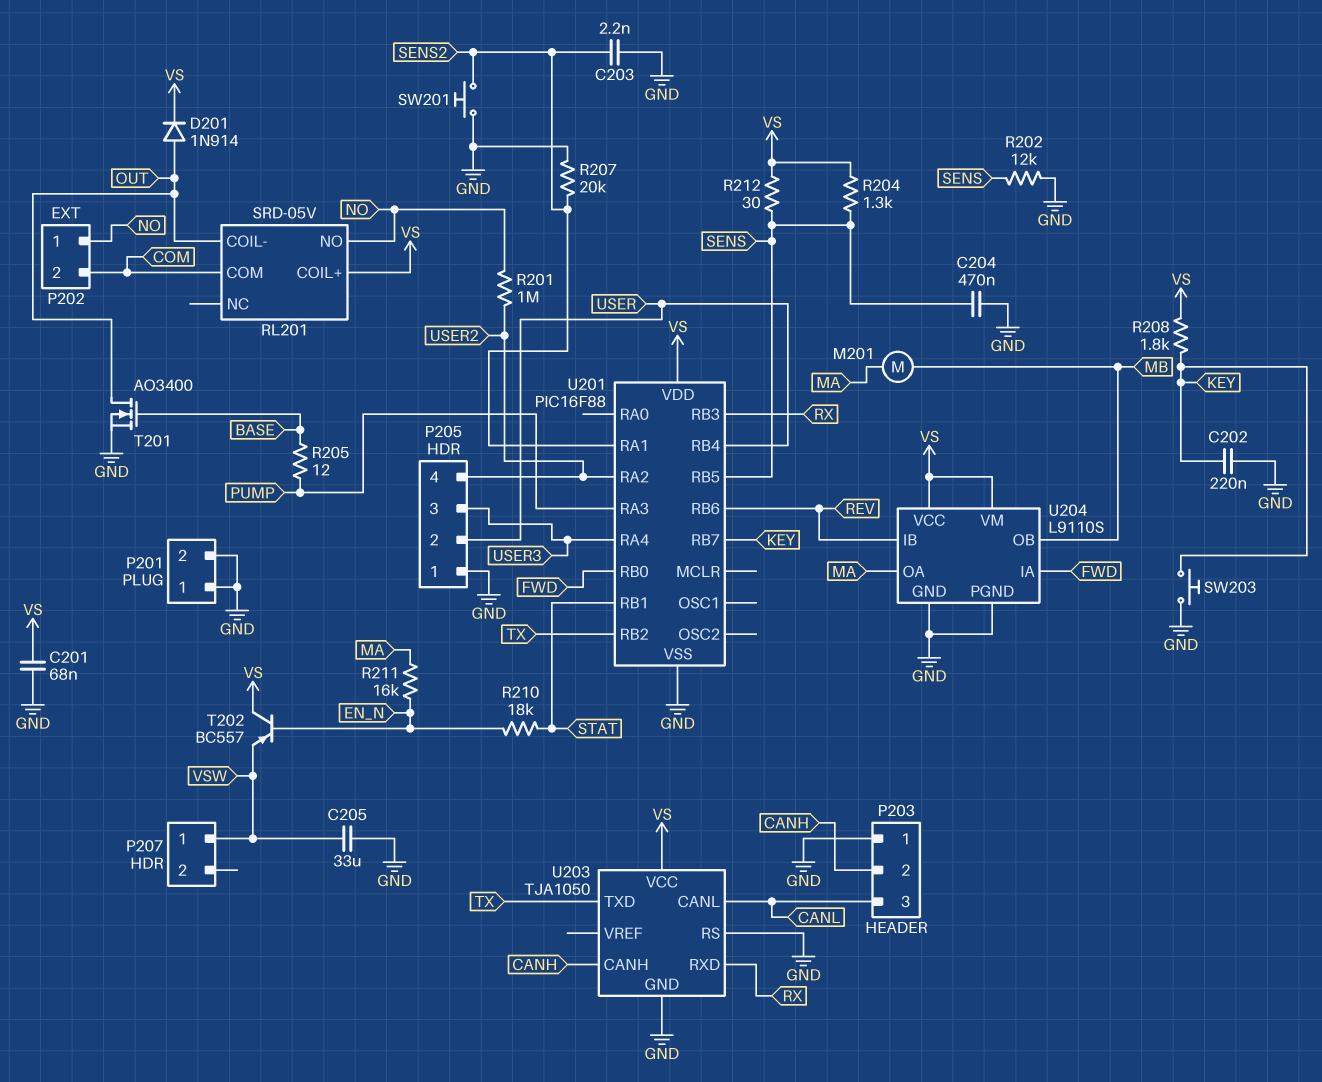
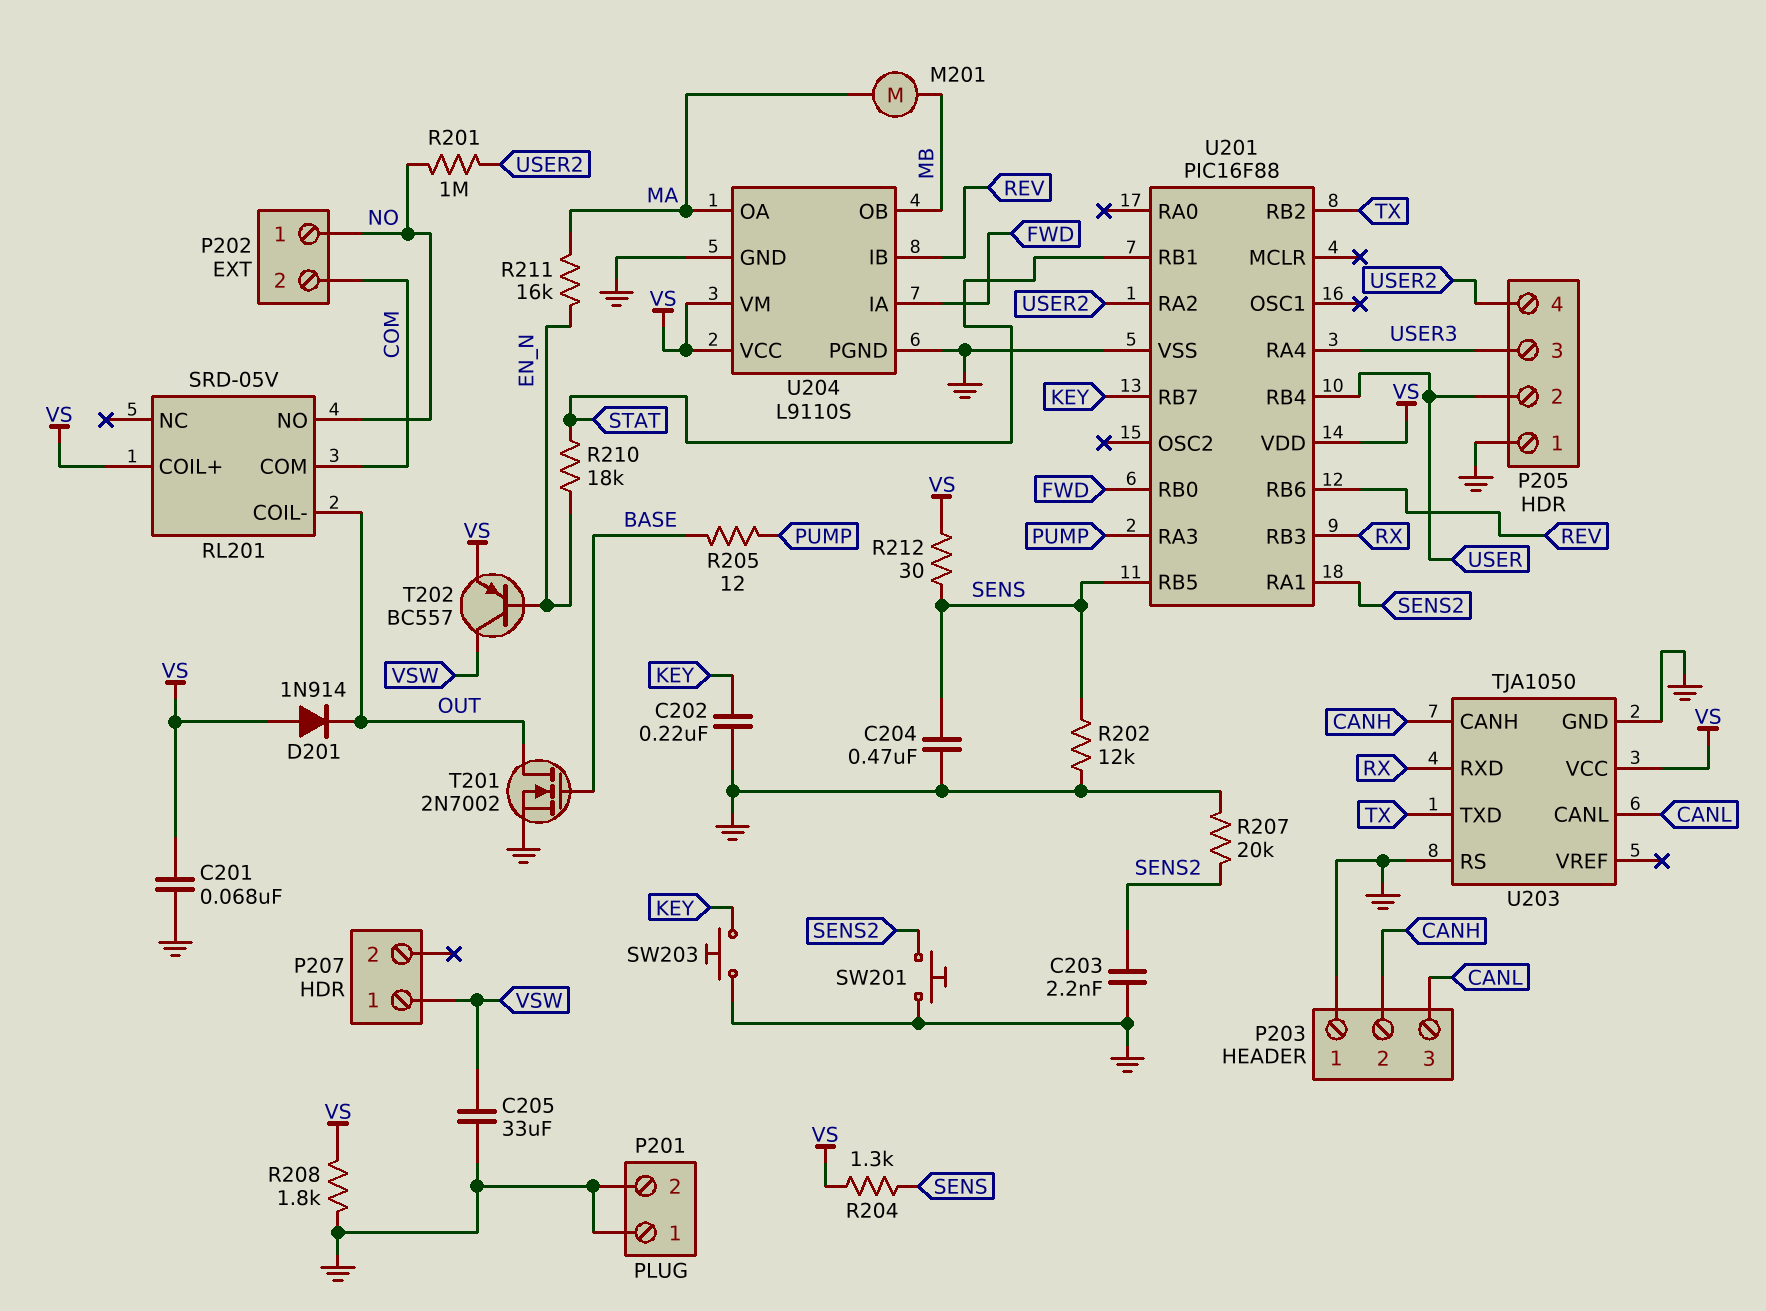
D201: diode 1N914 (A OUT, K VS) -> diode 1N914 (A VS, K OUT)
R208: 1.8k (KEY, VS) -> 1.8k (GND, VS)
T201: NMOS AO3400 (G BASE, D OUT, S GND) -> NMOS 2N7002 (G BASE, D OUT, S GND)
T202: PNP BC557 (B EN_N, C VS, E VSW) -> PNP BC557 (B EN_N, C VSW, E VS)

